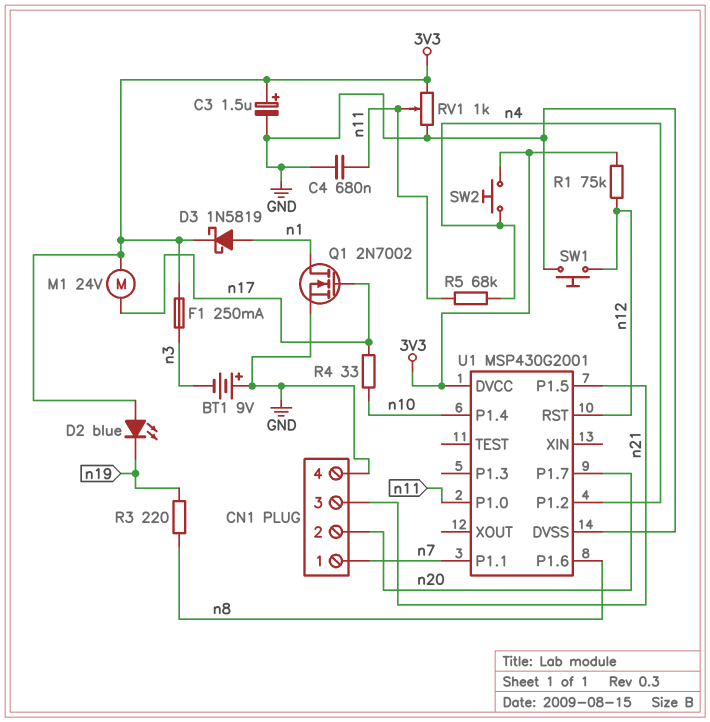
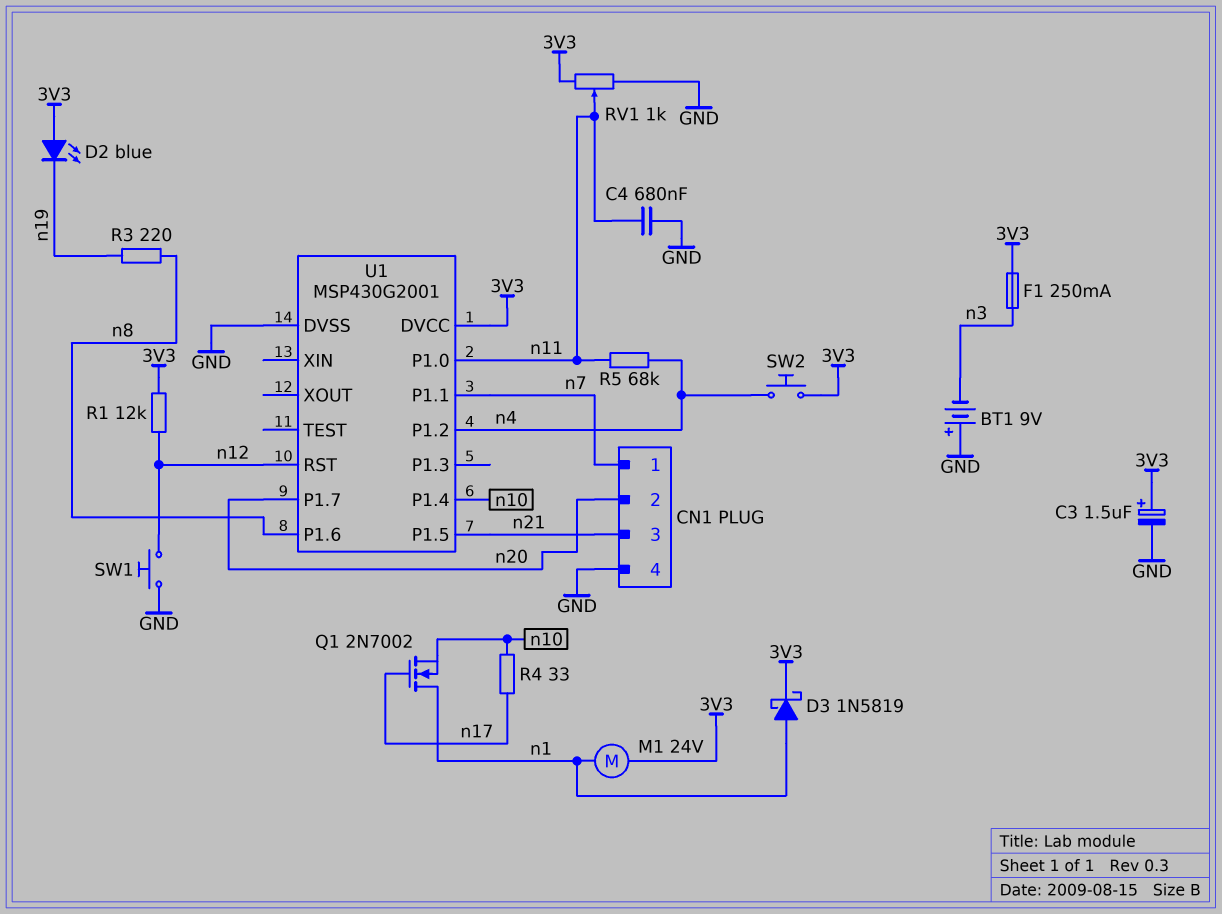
M1: motor 24V (3V3, n17) -> motor 24V (3V3, n1)
Q1: NMOS 2N7002 (G n17, D n1, S GND) -> NMOS 2N7002 (G n17, D n1, S n10)
R1: 75k (3V3, n12) -> 12k (3V3, n12)

